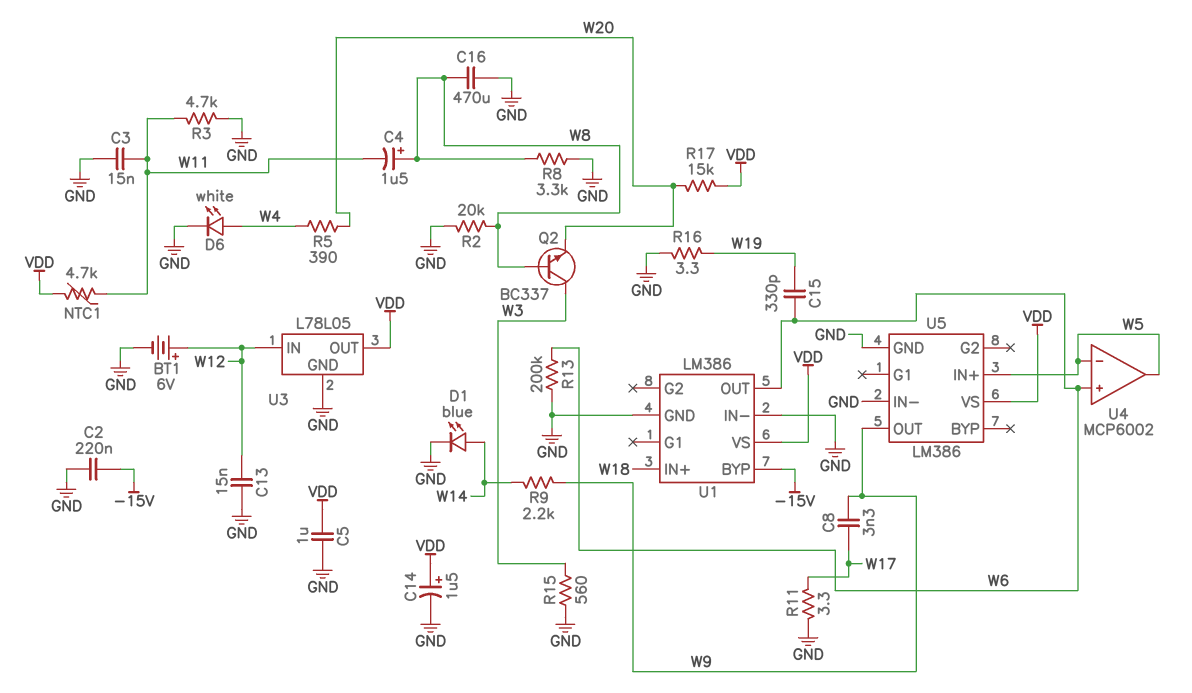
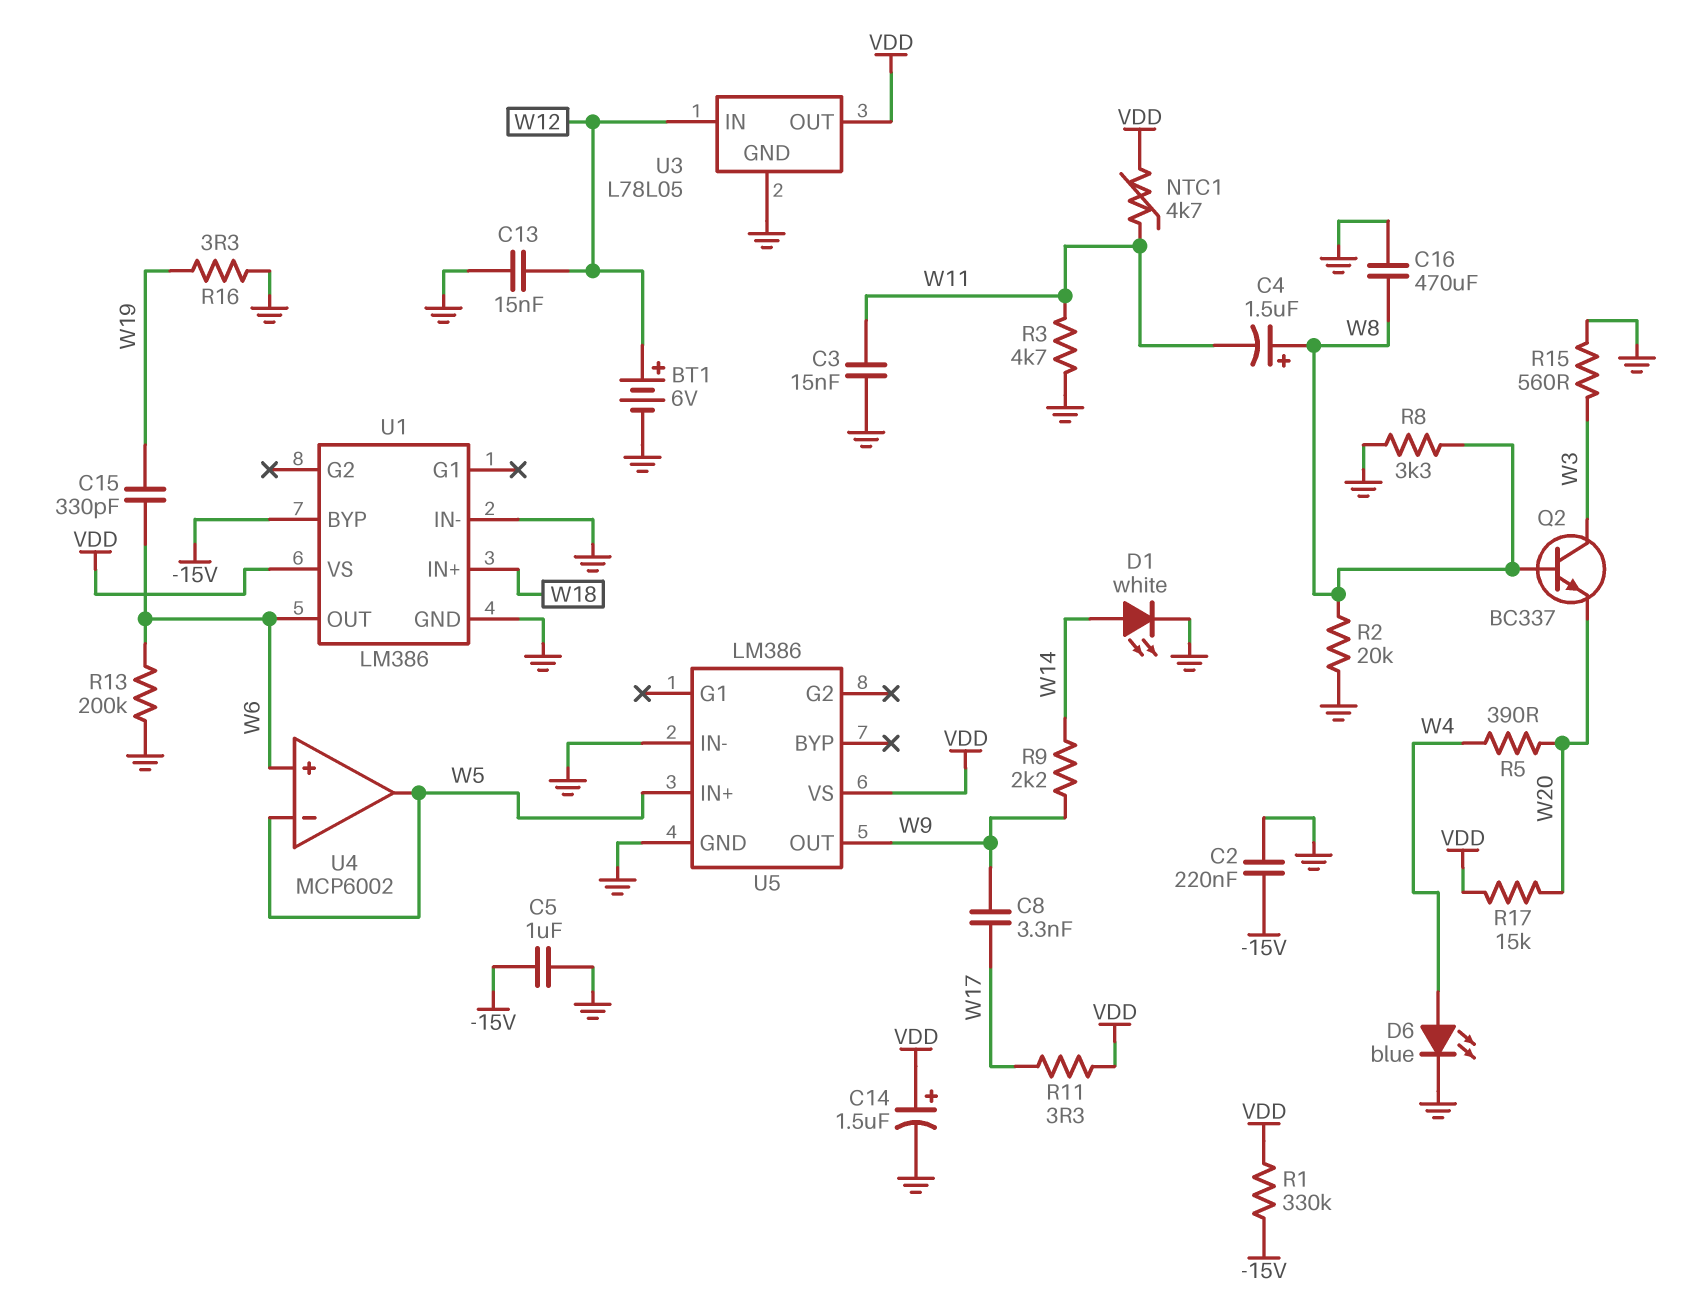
C5: 1uF (GND, VDD) -> 1uF (-15V, GND)
D1: LED blue (A W14, K GND) -> LED white (A W14, K GND)
D6: LED white (A W4, K GND) -> LED blue (A W4, K GND)
R1: none -> 330k (-15V, VDD)
R11: 3.3 (GND, W17) -> 3.3 (VDD, W17)

